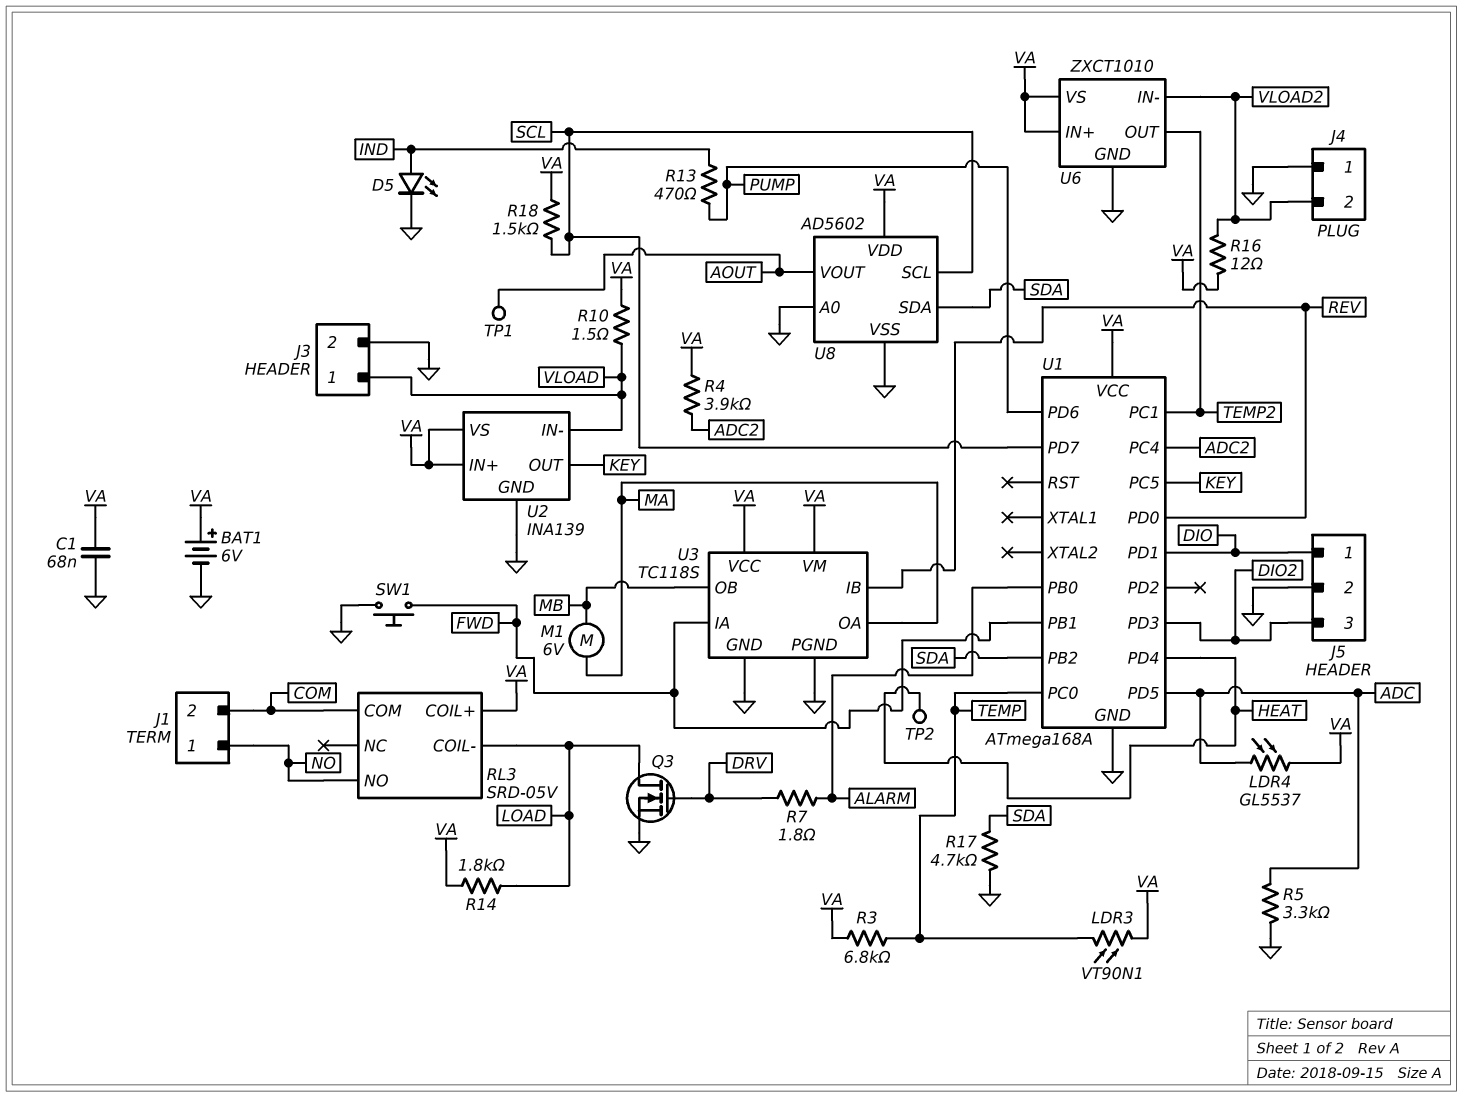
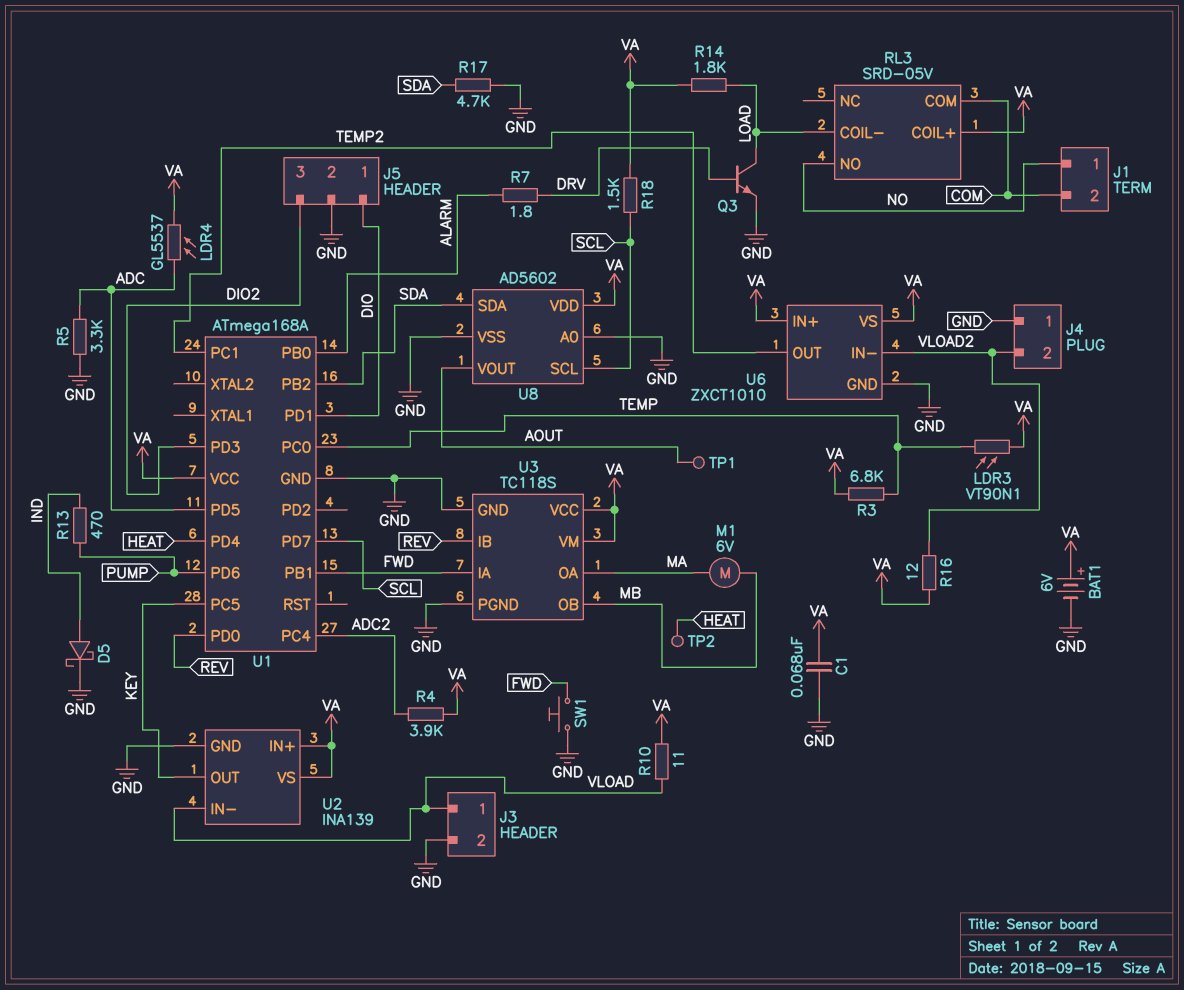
D5: LED (A IND, K GND) -> schottky (A IND, K GND)
Q3: NMOS (G DRV, D LOAD, S GND) -> NPN (B DRV, C LOAD, E GND)
R10: 1.5 (VA, VLOAD) -> 11 (VA, VLOAD)

